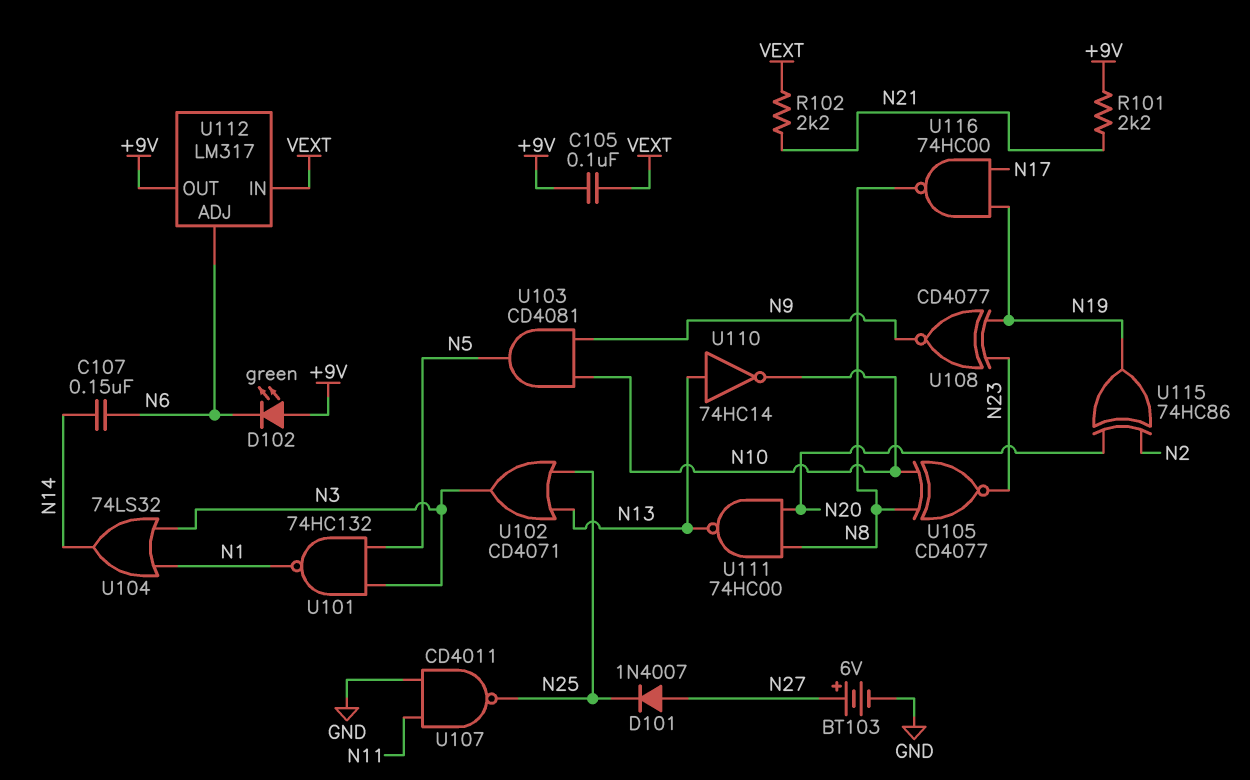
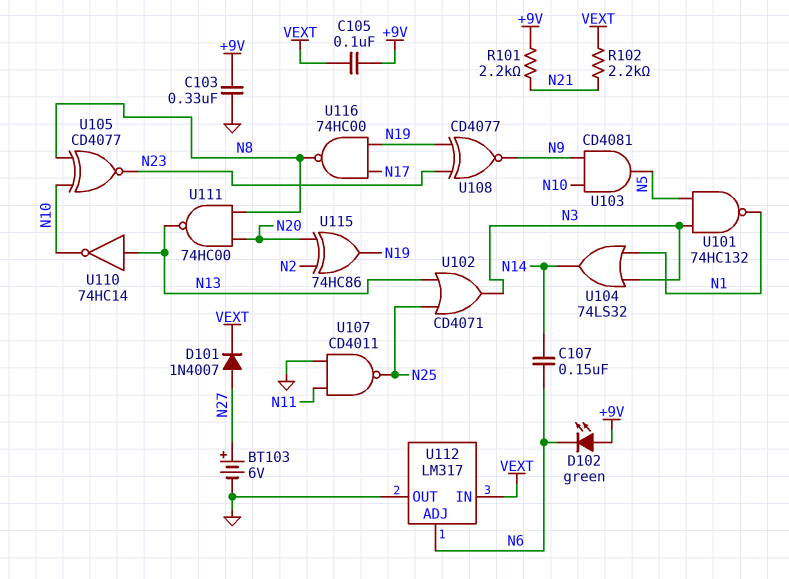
C103: none -> 330nF (+9V, GND)
D101: diode 1N4007 (A N27, K N25) -> diode 1N4007 (A N27, K VEXT)
U112 pin OUT: +9V -> GND

